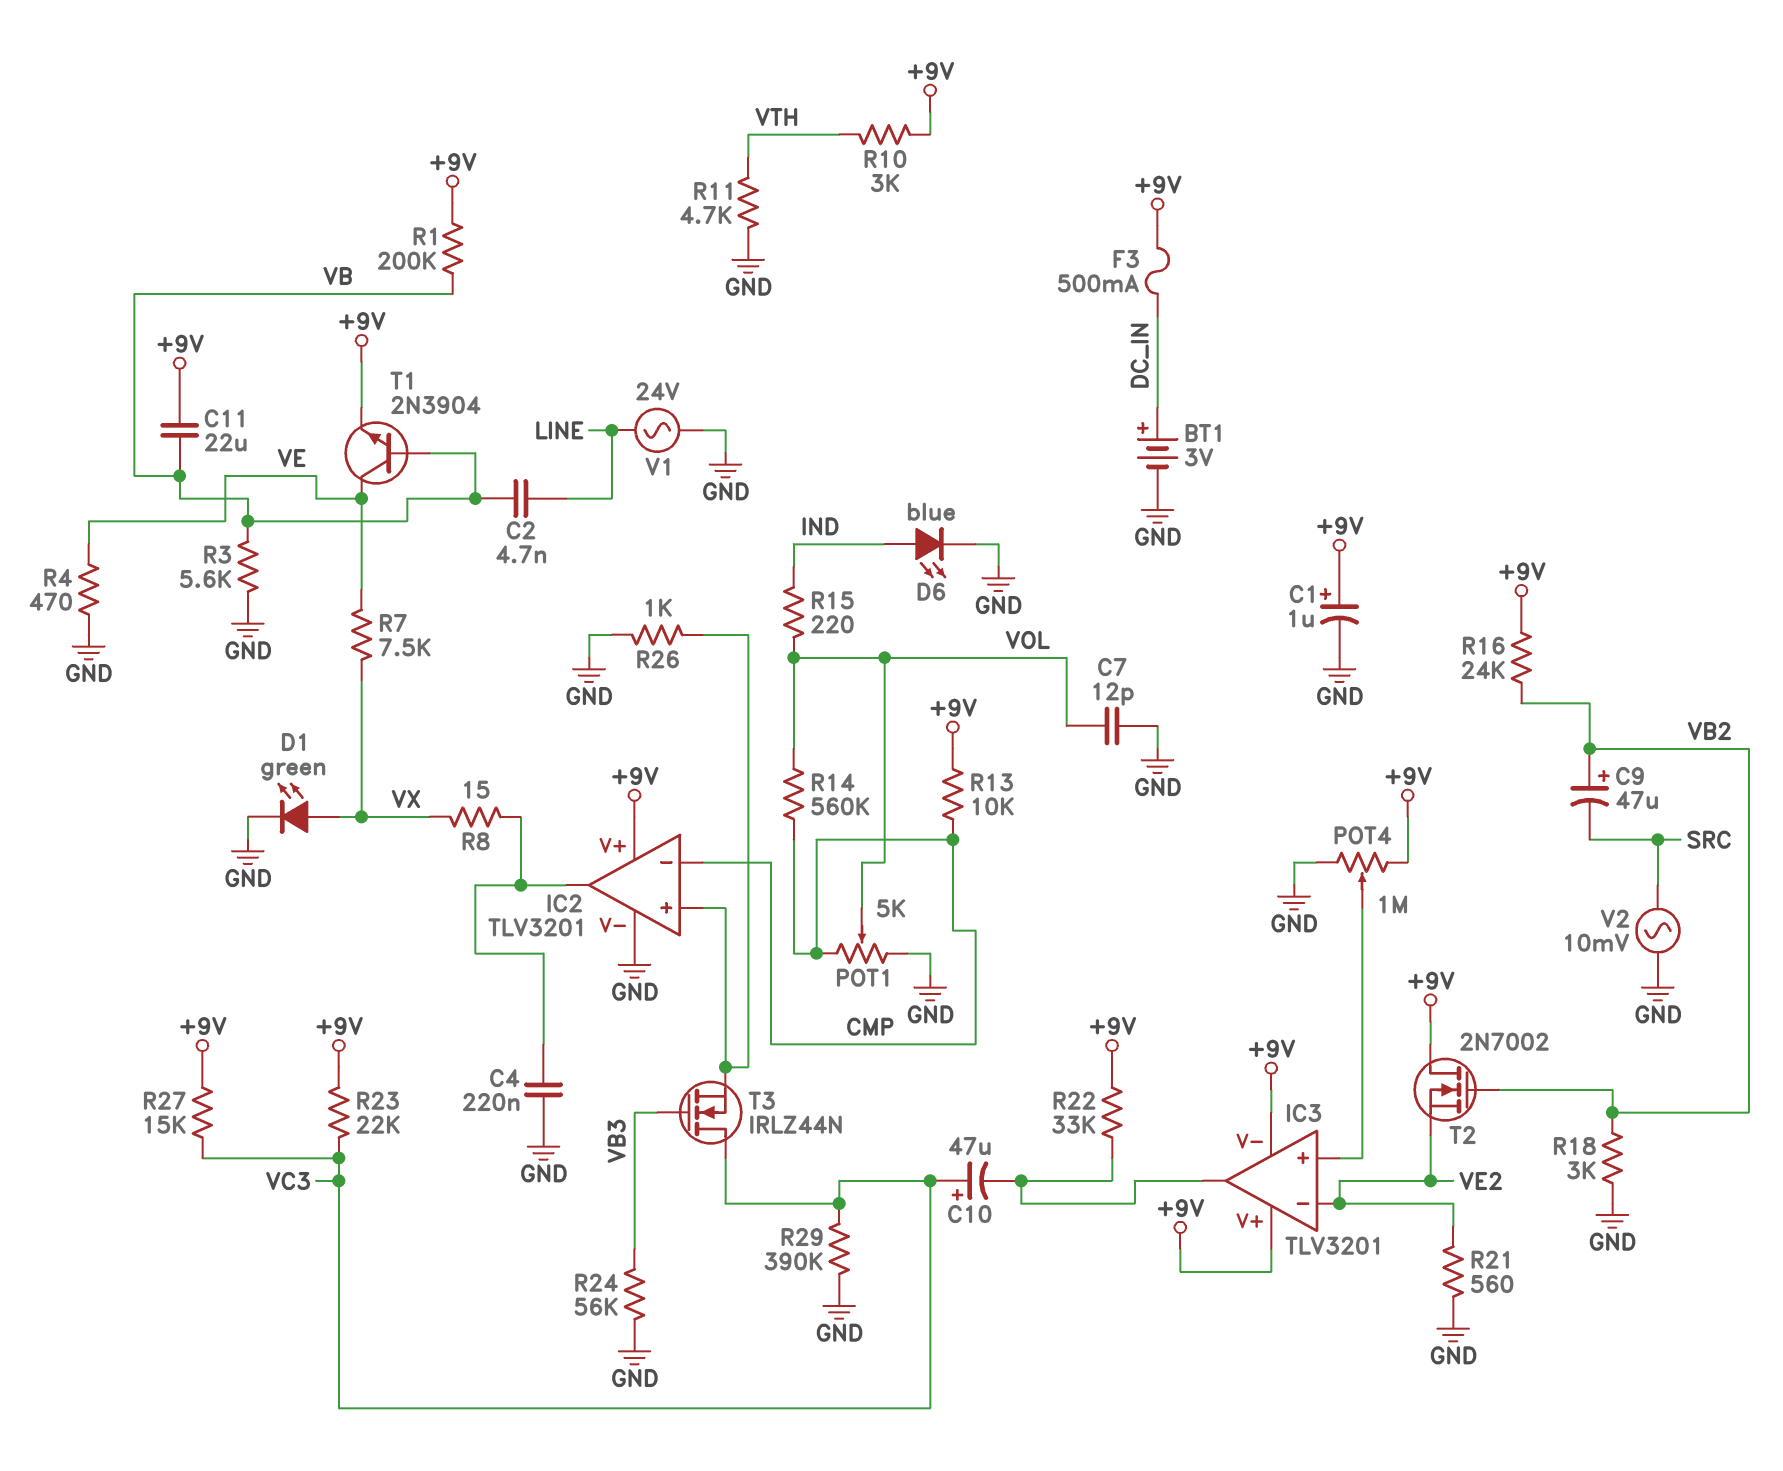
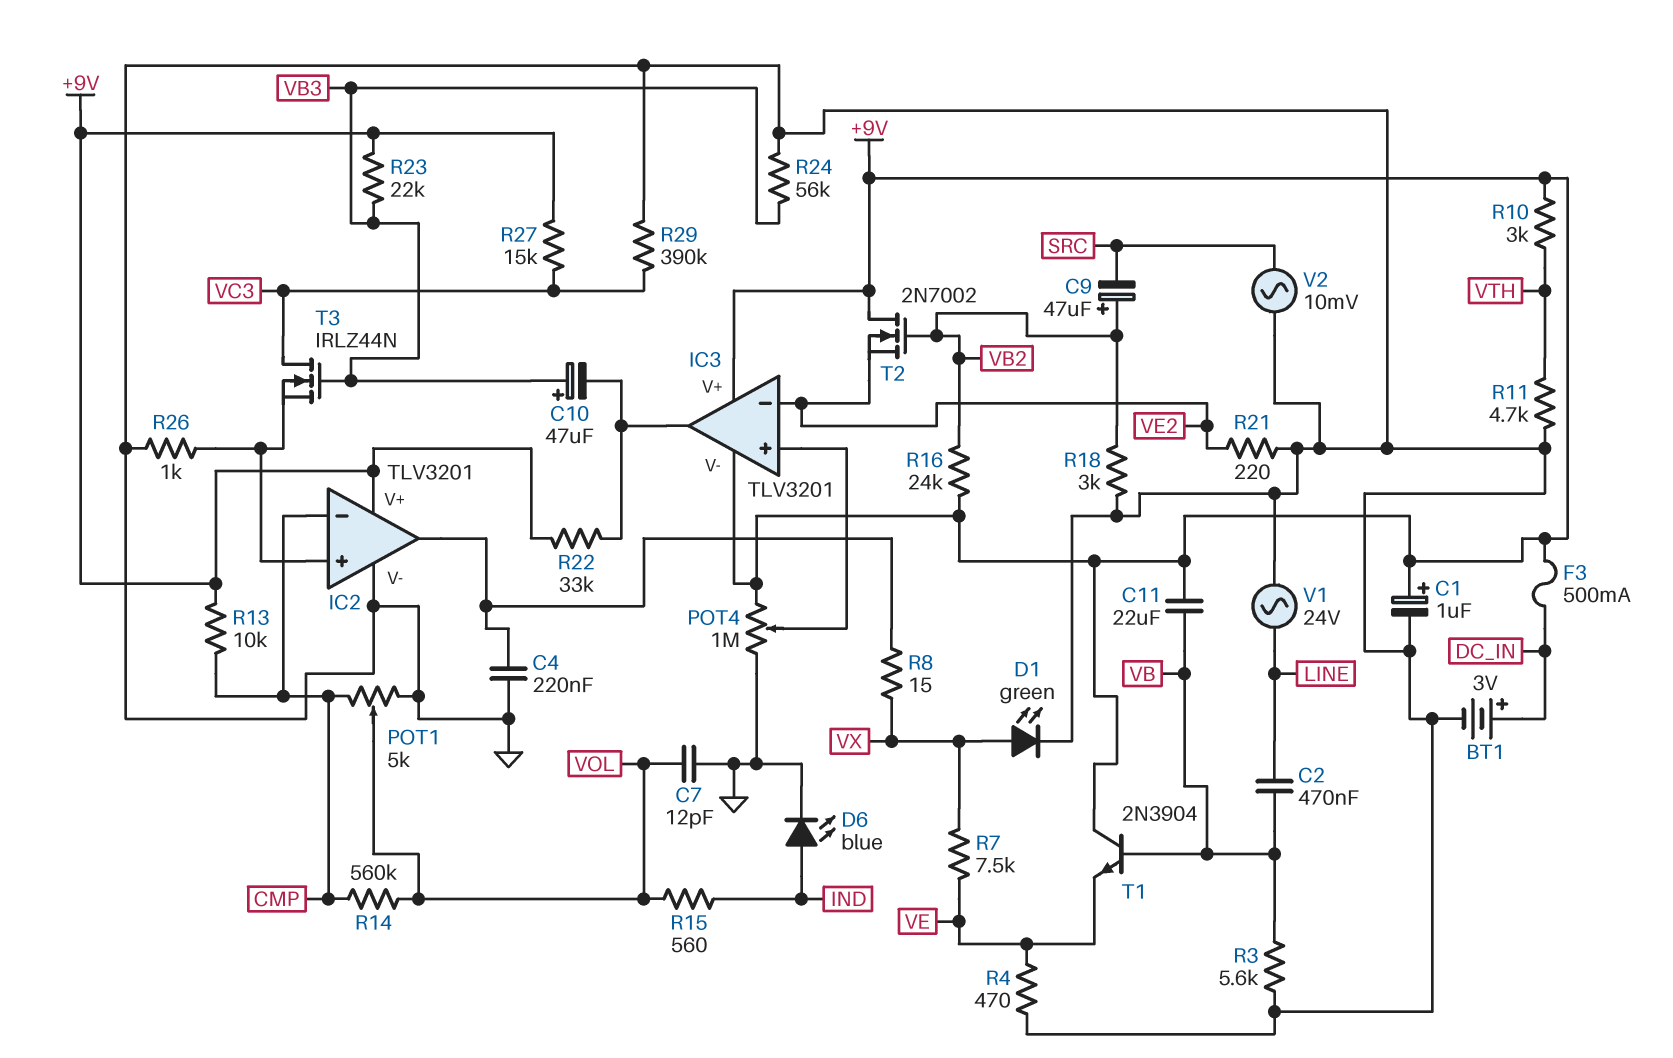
C2: 4.7nF (LINE, VB) -> 470nF (LINE, VB)
C10: 47uF (plus VC3, minus IC3/out) -> 47uF (plus VB3, minus IC3/out)
R1: 200k (+9V, VB) -> none
R15: 220 (IND, VOL) -> 560 (IND, VOL)
R21: 560 (GND, VE2) -> 220 (GND, VE2)
R23: 22k (+9V, VC3) -> 22k (+9V, VB3)
T1: NPN 2N3904 (B VB, C VE, E +9V) -> NPN 2N3904 (B VB, C +9V, E VE)

